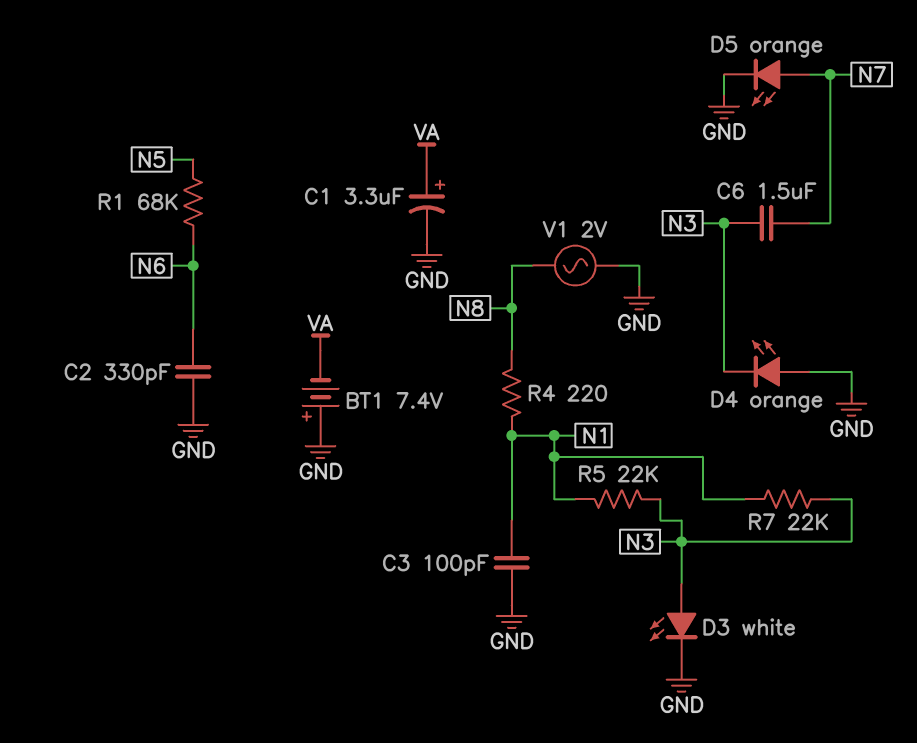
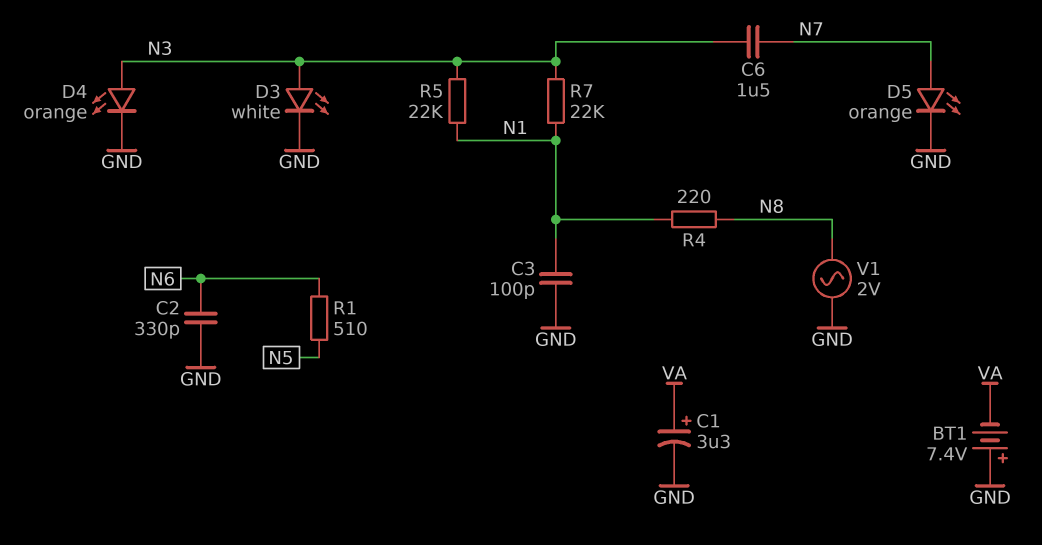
D4: LED orange (A GND, K N3) -> LED orange (A N3, K GND)
R1: 68k (N5, N6) -> 510 (N5, N6)

